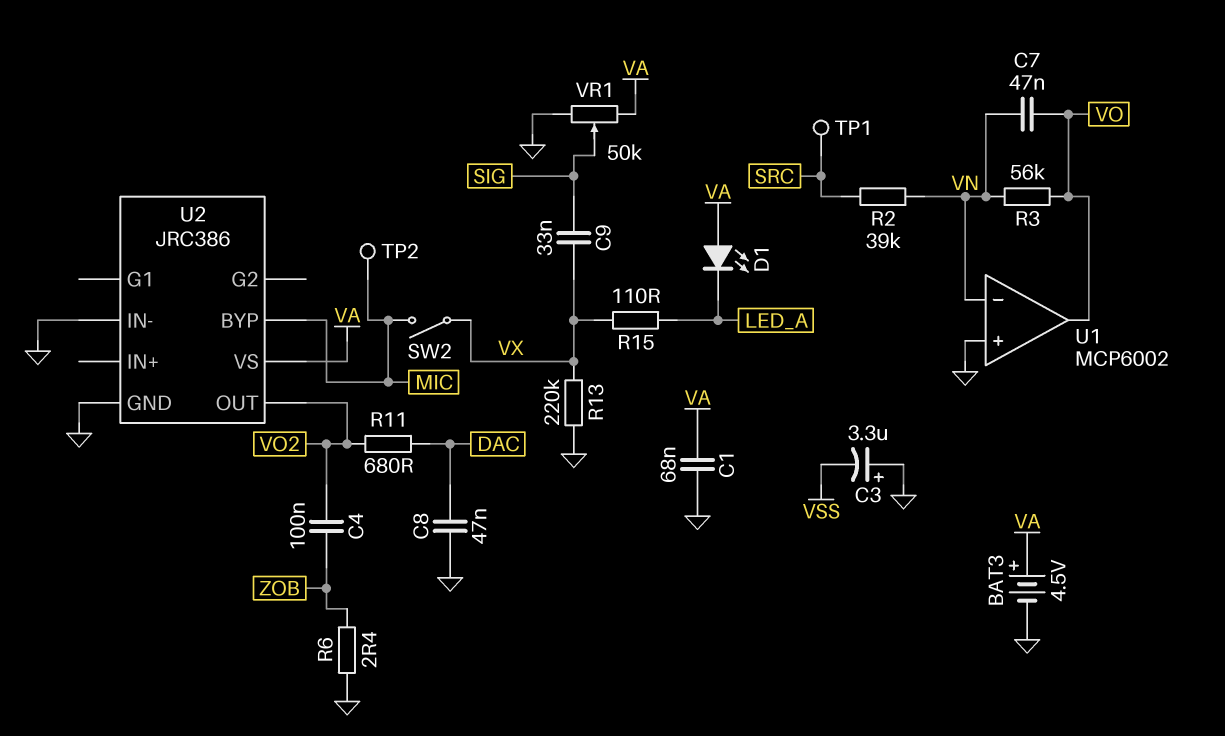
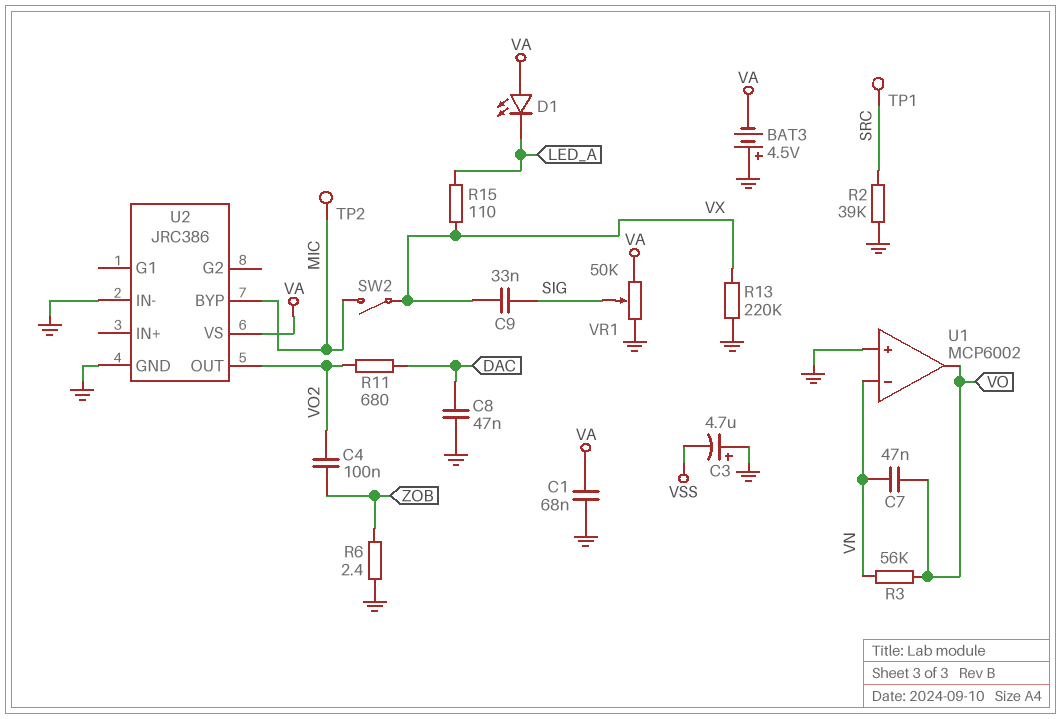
BAT3: 4.5V (plus VA, minus GND) -> 4.5V (plus GND, minus VA)
C3: 3.3uF (plus GND, minus VSS) -> 4.7uF (plus GND, minus VSS)
R2: 39k (SRC, VN) -> 39k (GND, SRC)

